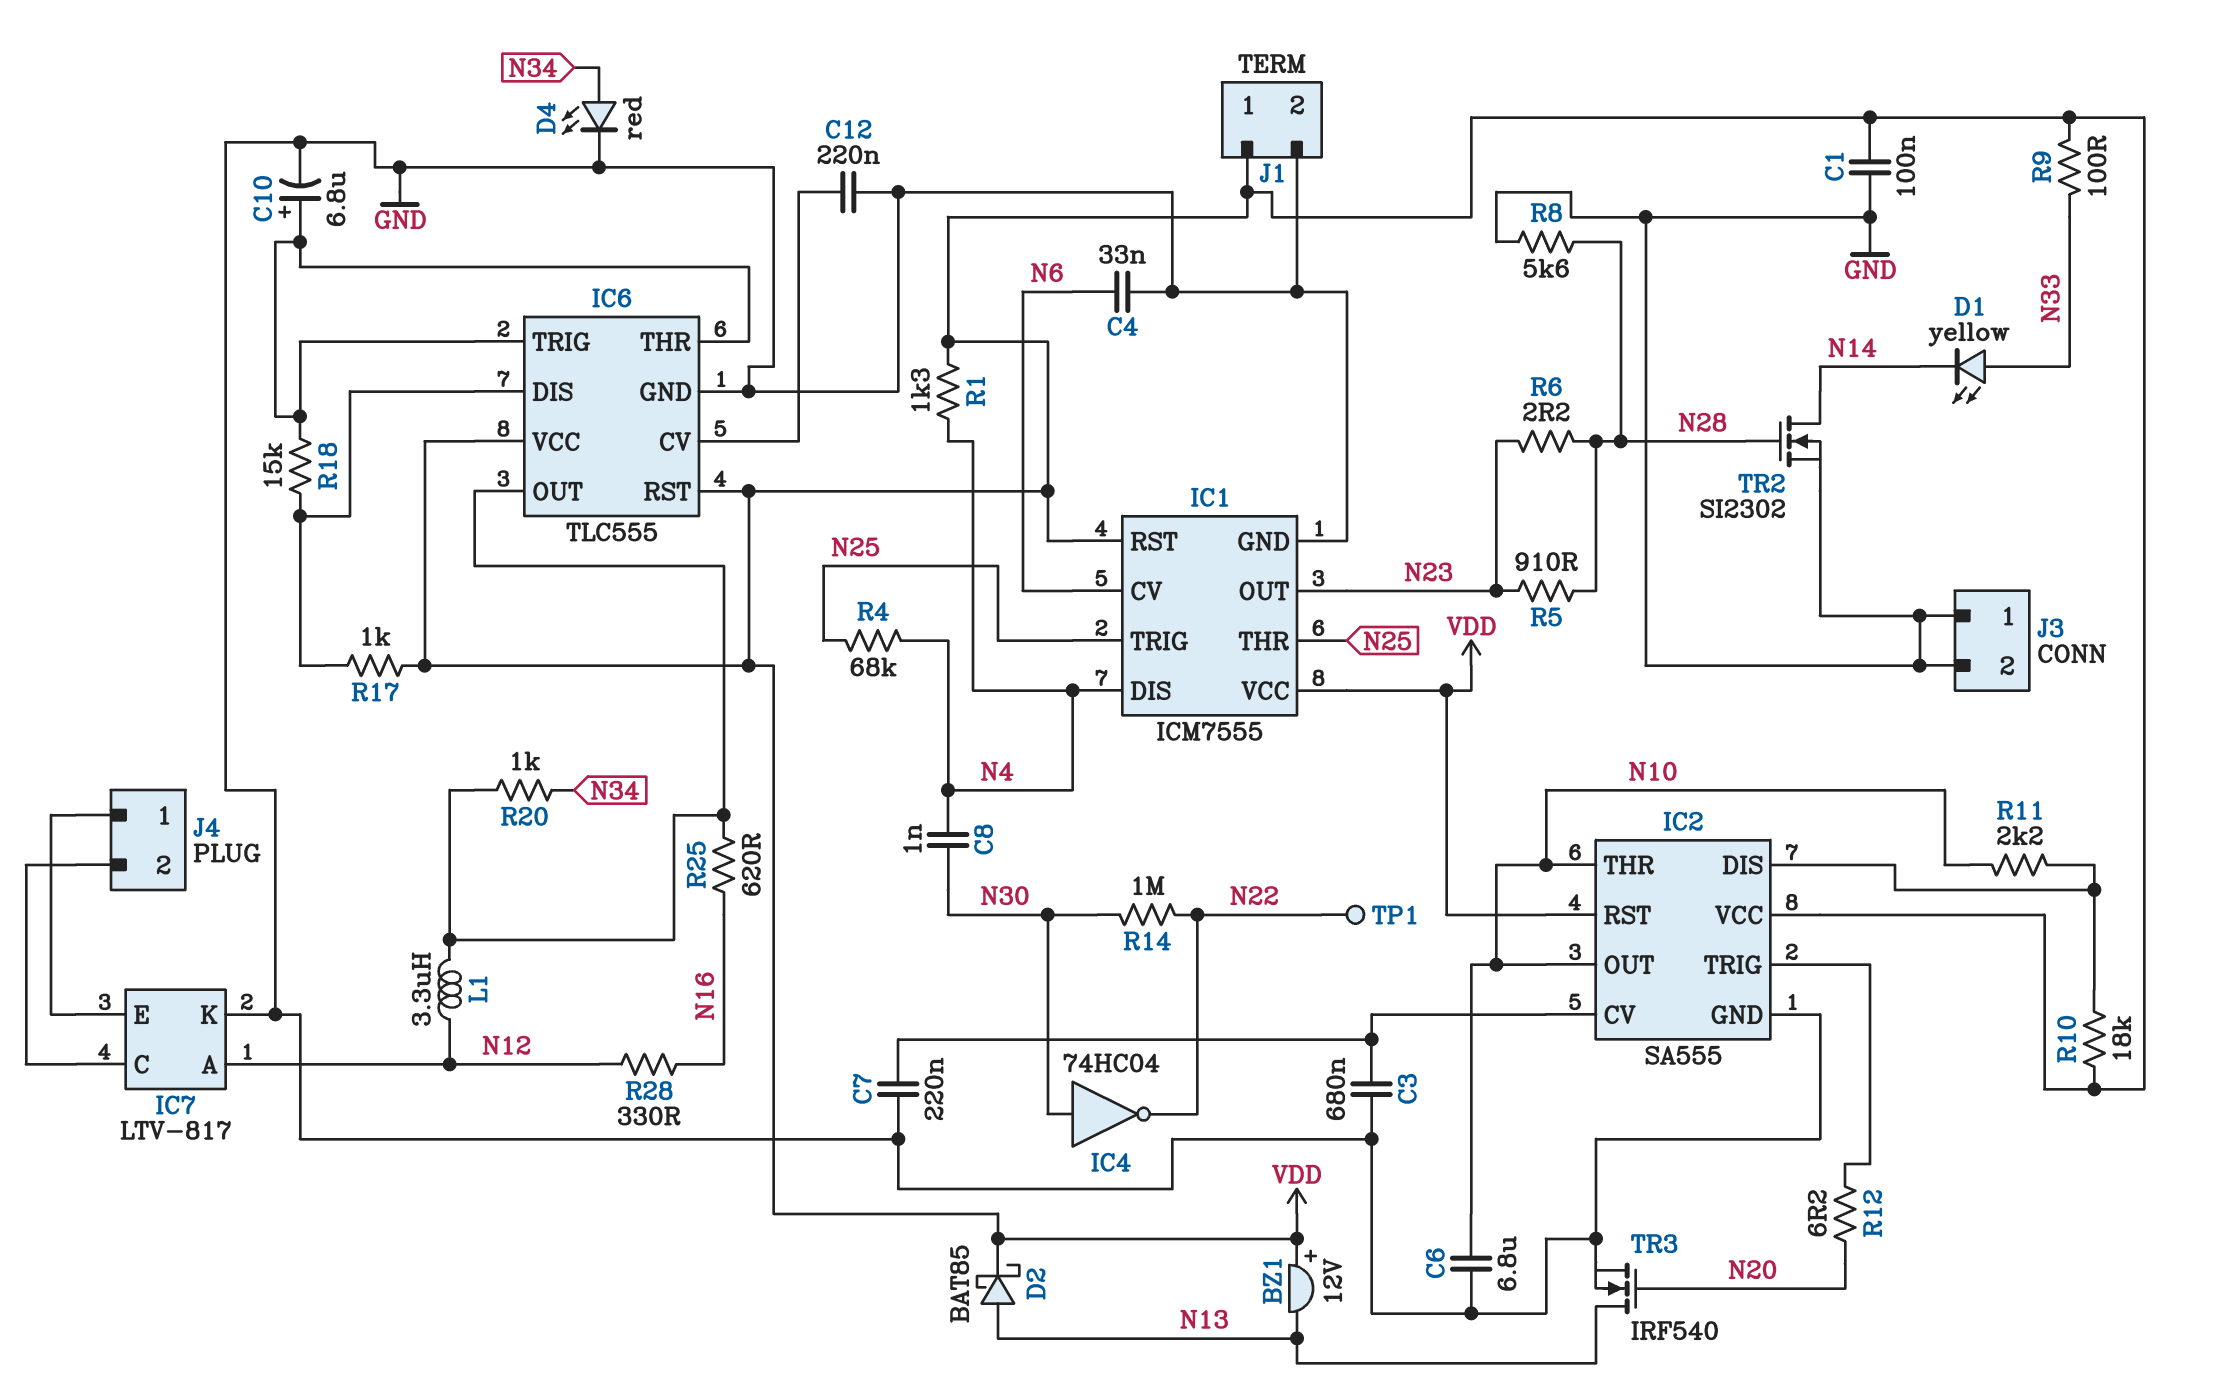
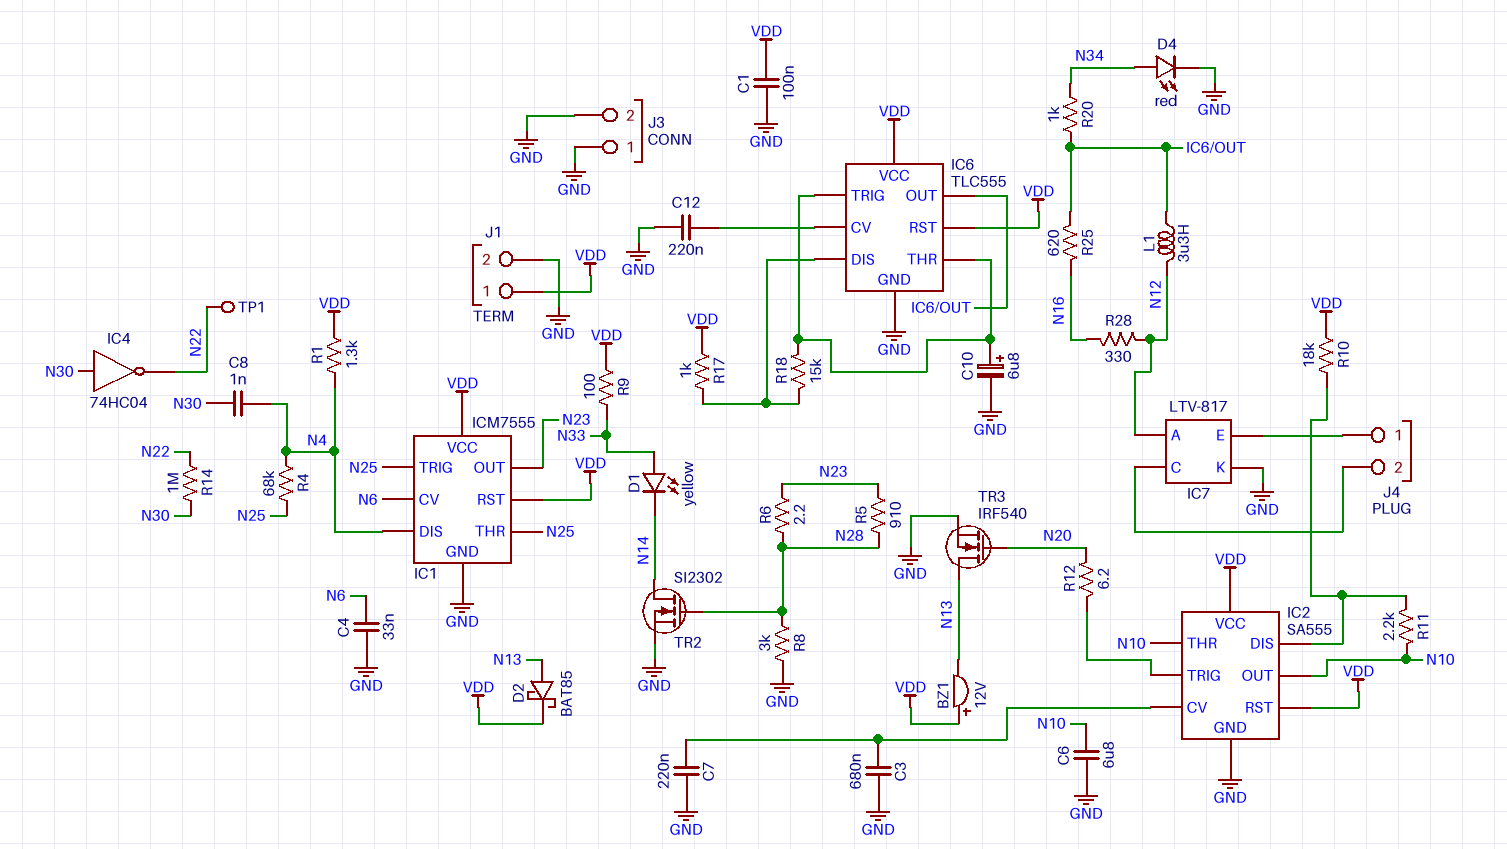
R8: 5.6k (GND, N28) -> 3k (GND, N28)

